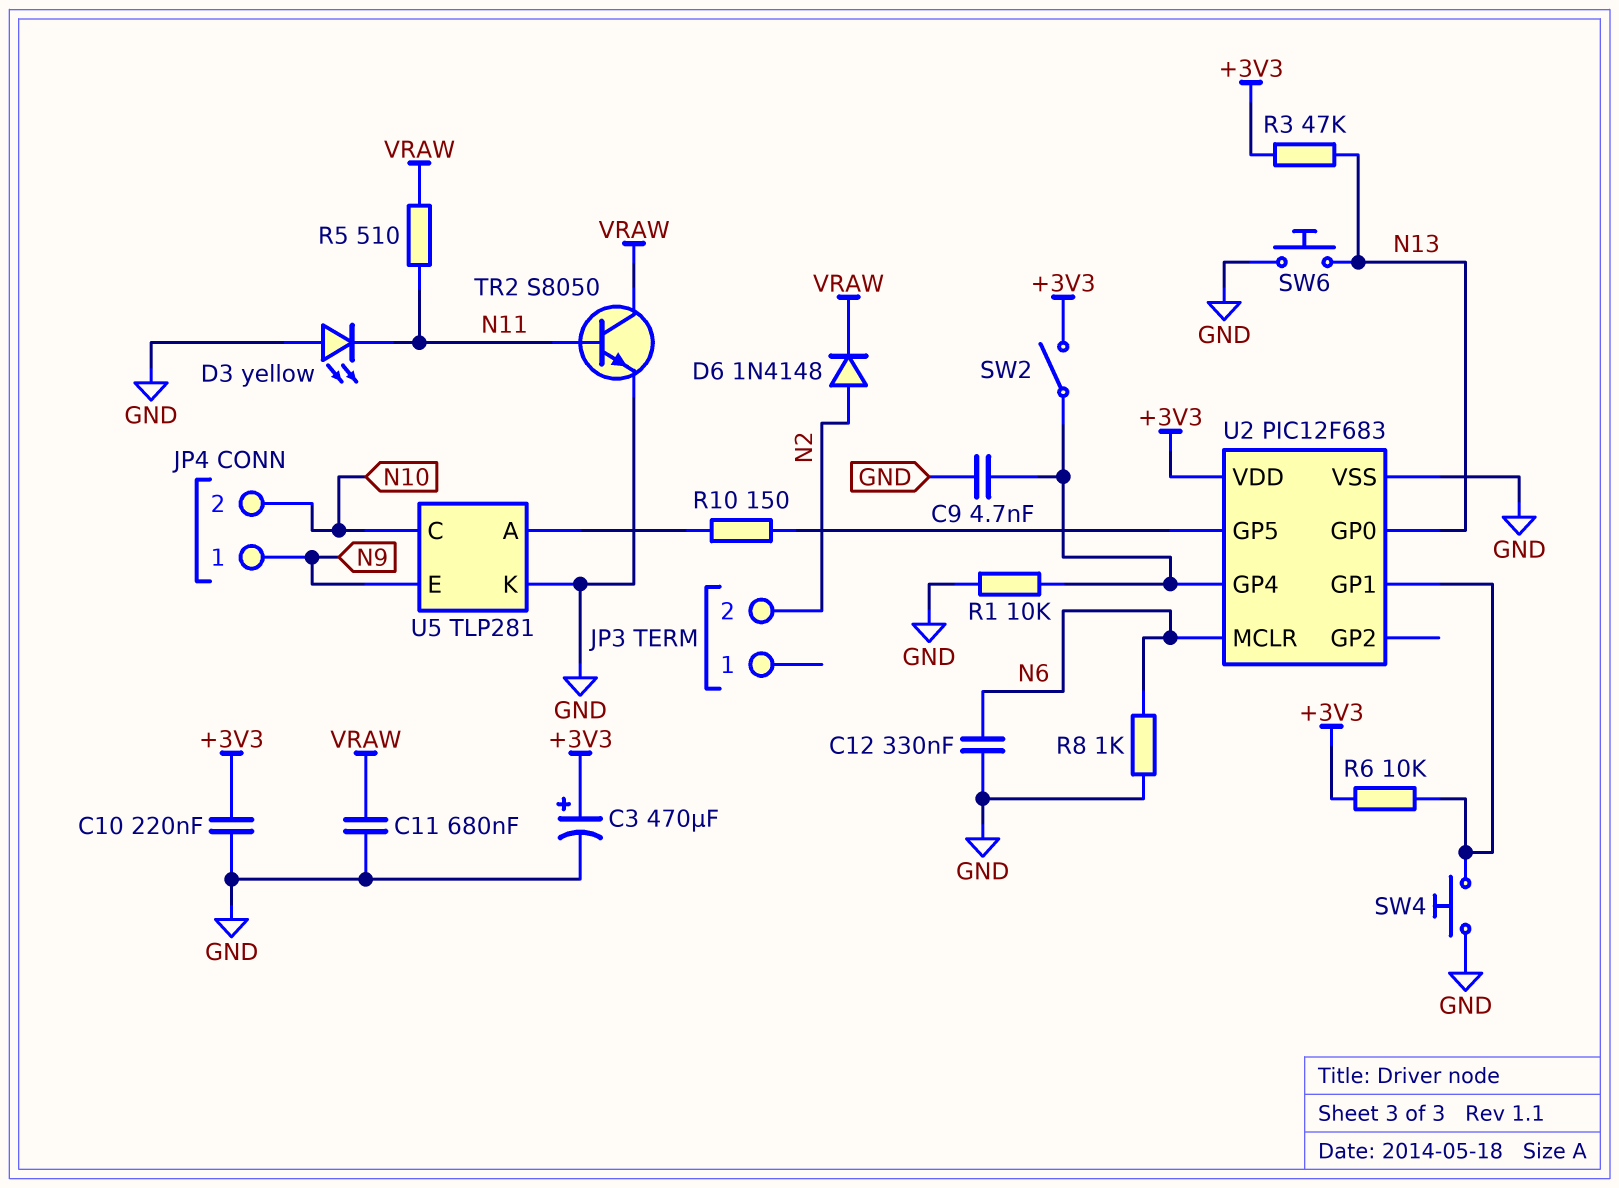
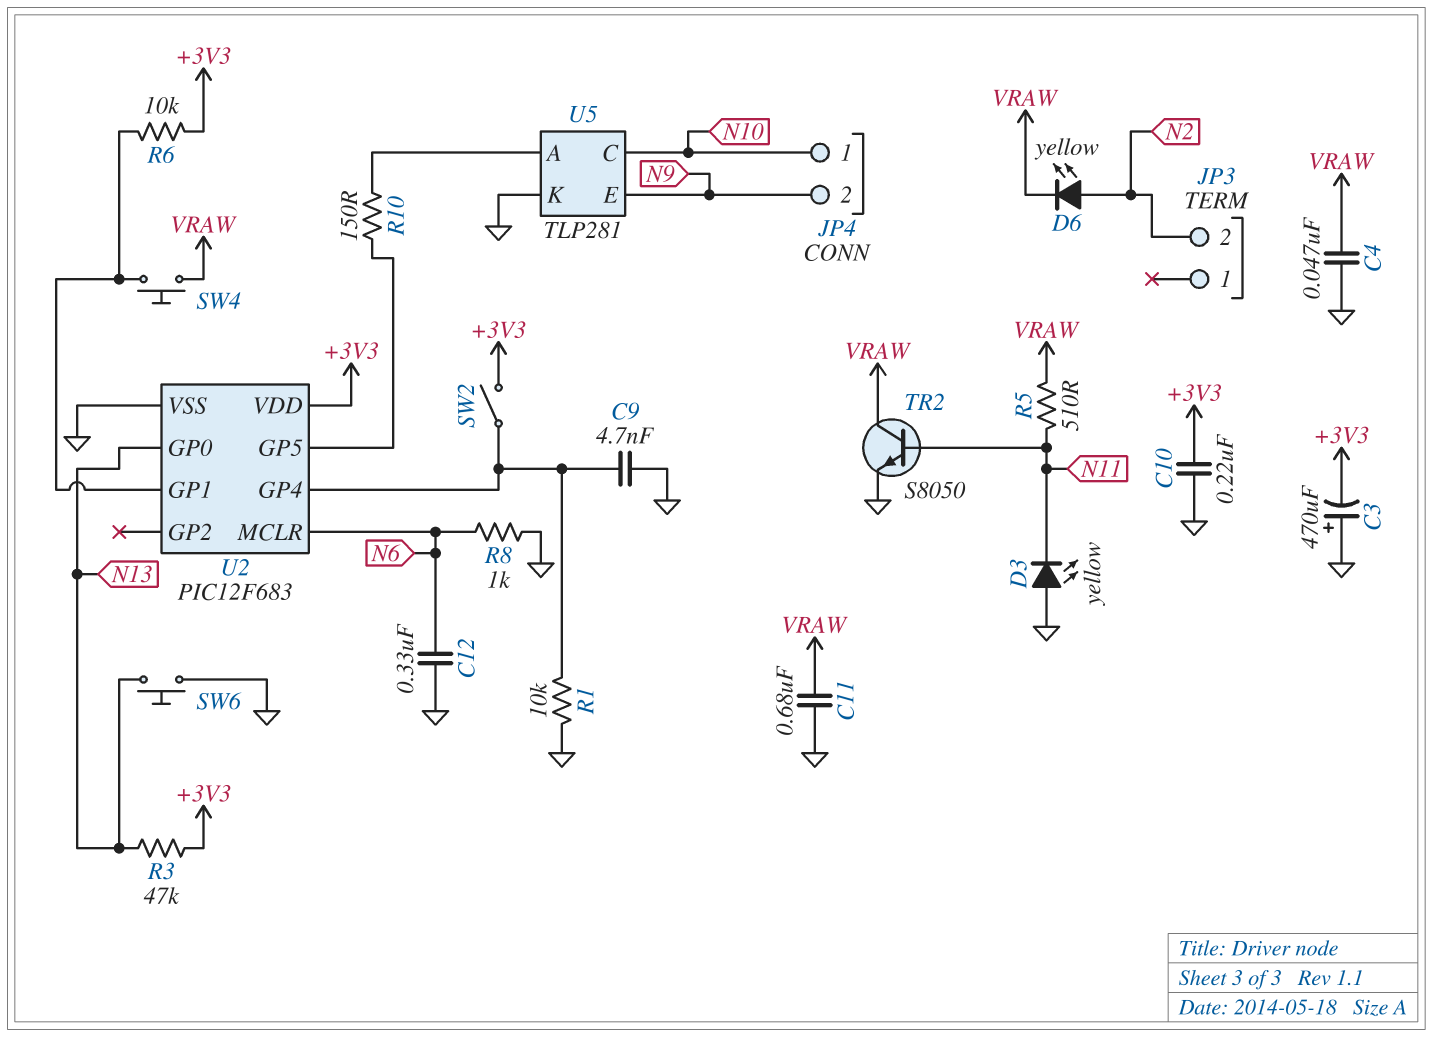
C3: 470uF (plus +3V3, minus GND) -> 470uF (plus GND, minus +3V3)
C4: none -> 47nF (GND, VRAW)
D6: diode 1N4148 (A N2, K VRAW) -> LED yellow (A N2, K VRAW)
JP4 pin 1: N9 -> N10
JP4 pin 2: N10 -> N9
SW4: button (GND, U2/GP1) -> button (U2/GP1, VRAW)

